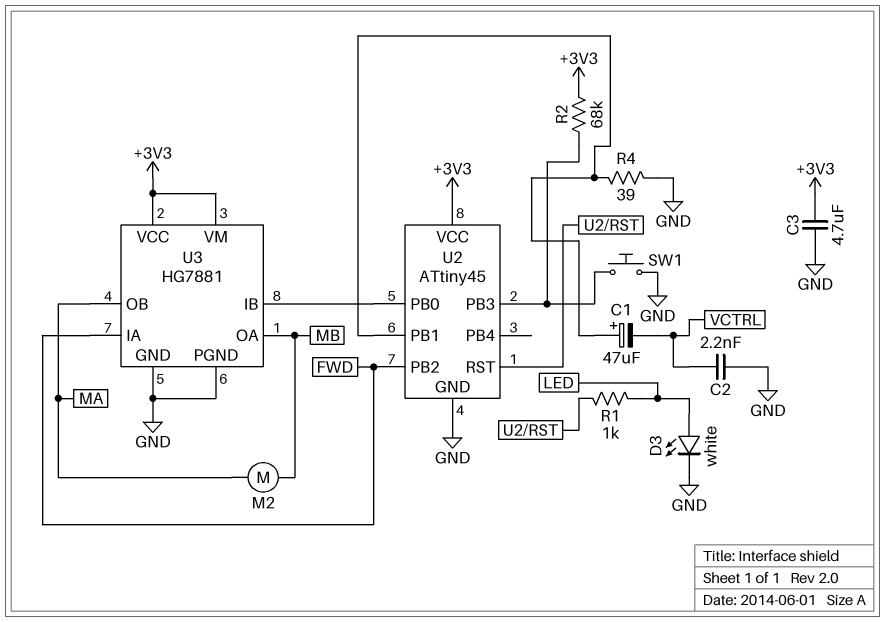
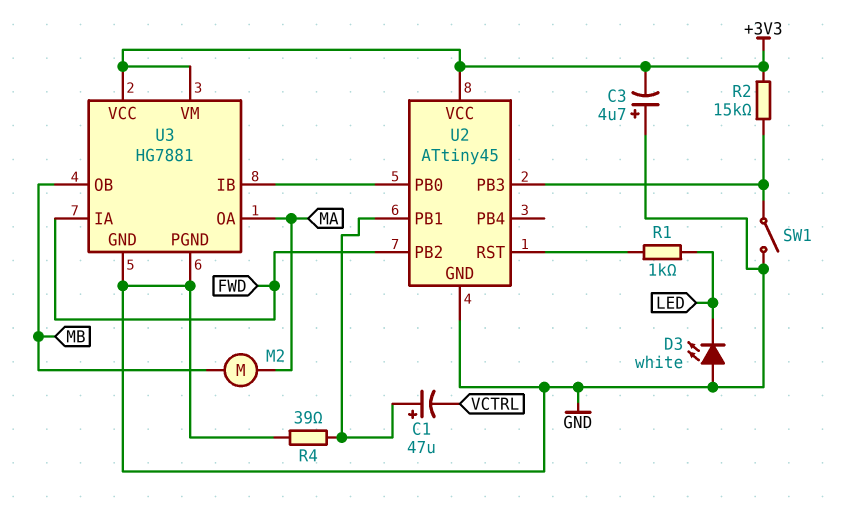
C2: 2.2nF (GND, VCTRL) -> none
C3: 4.7uF (+3V3, GND) -> 4.7uF (plus GND, minus +3V3)
D3: LED white (A LED, K GND) -> LED white (A GND, K LED)
R2: 68k (+3V3, U2/PB3) -> 15k (+3V3, U2/PB3)
SW1: button (GND, U2/PB3) -> switch (GND, U2/PB3)
U3 pin OA: MB -> MA
U3 pin OB: MA -> MB

